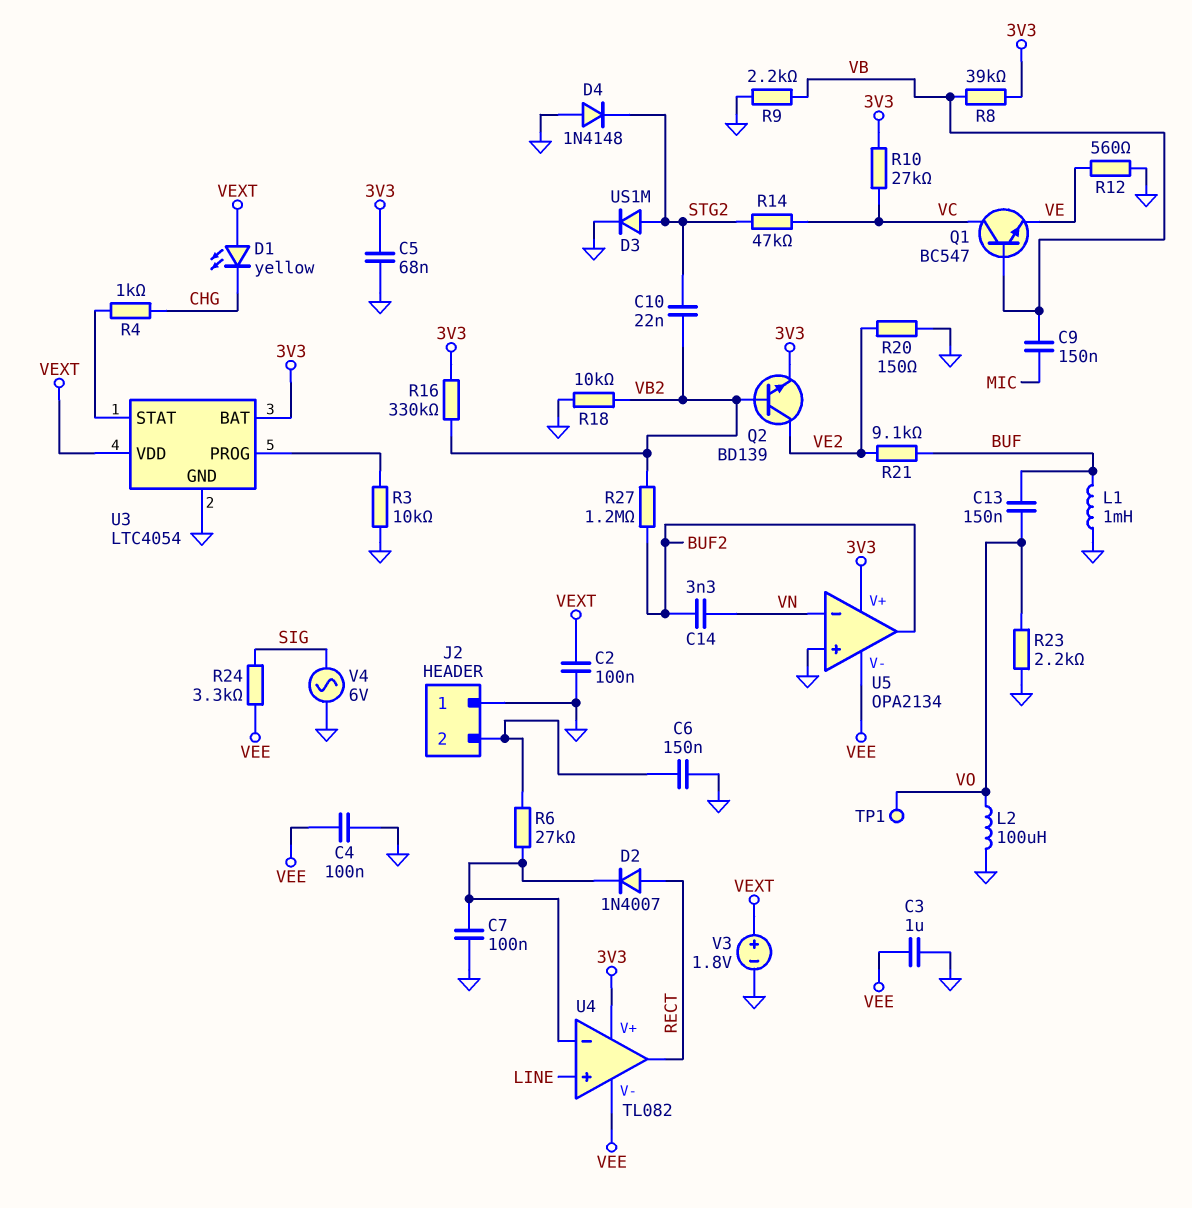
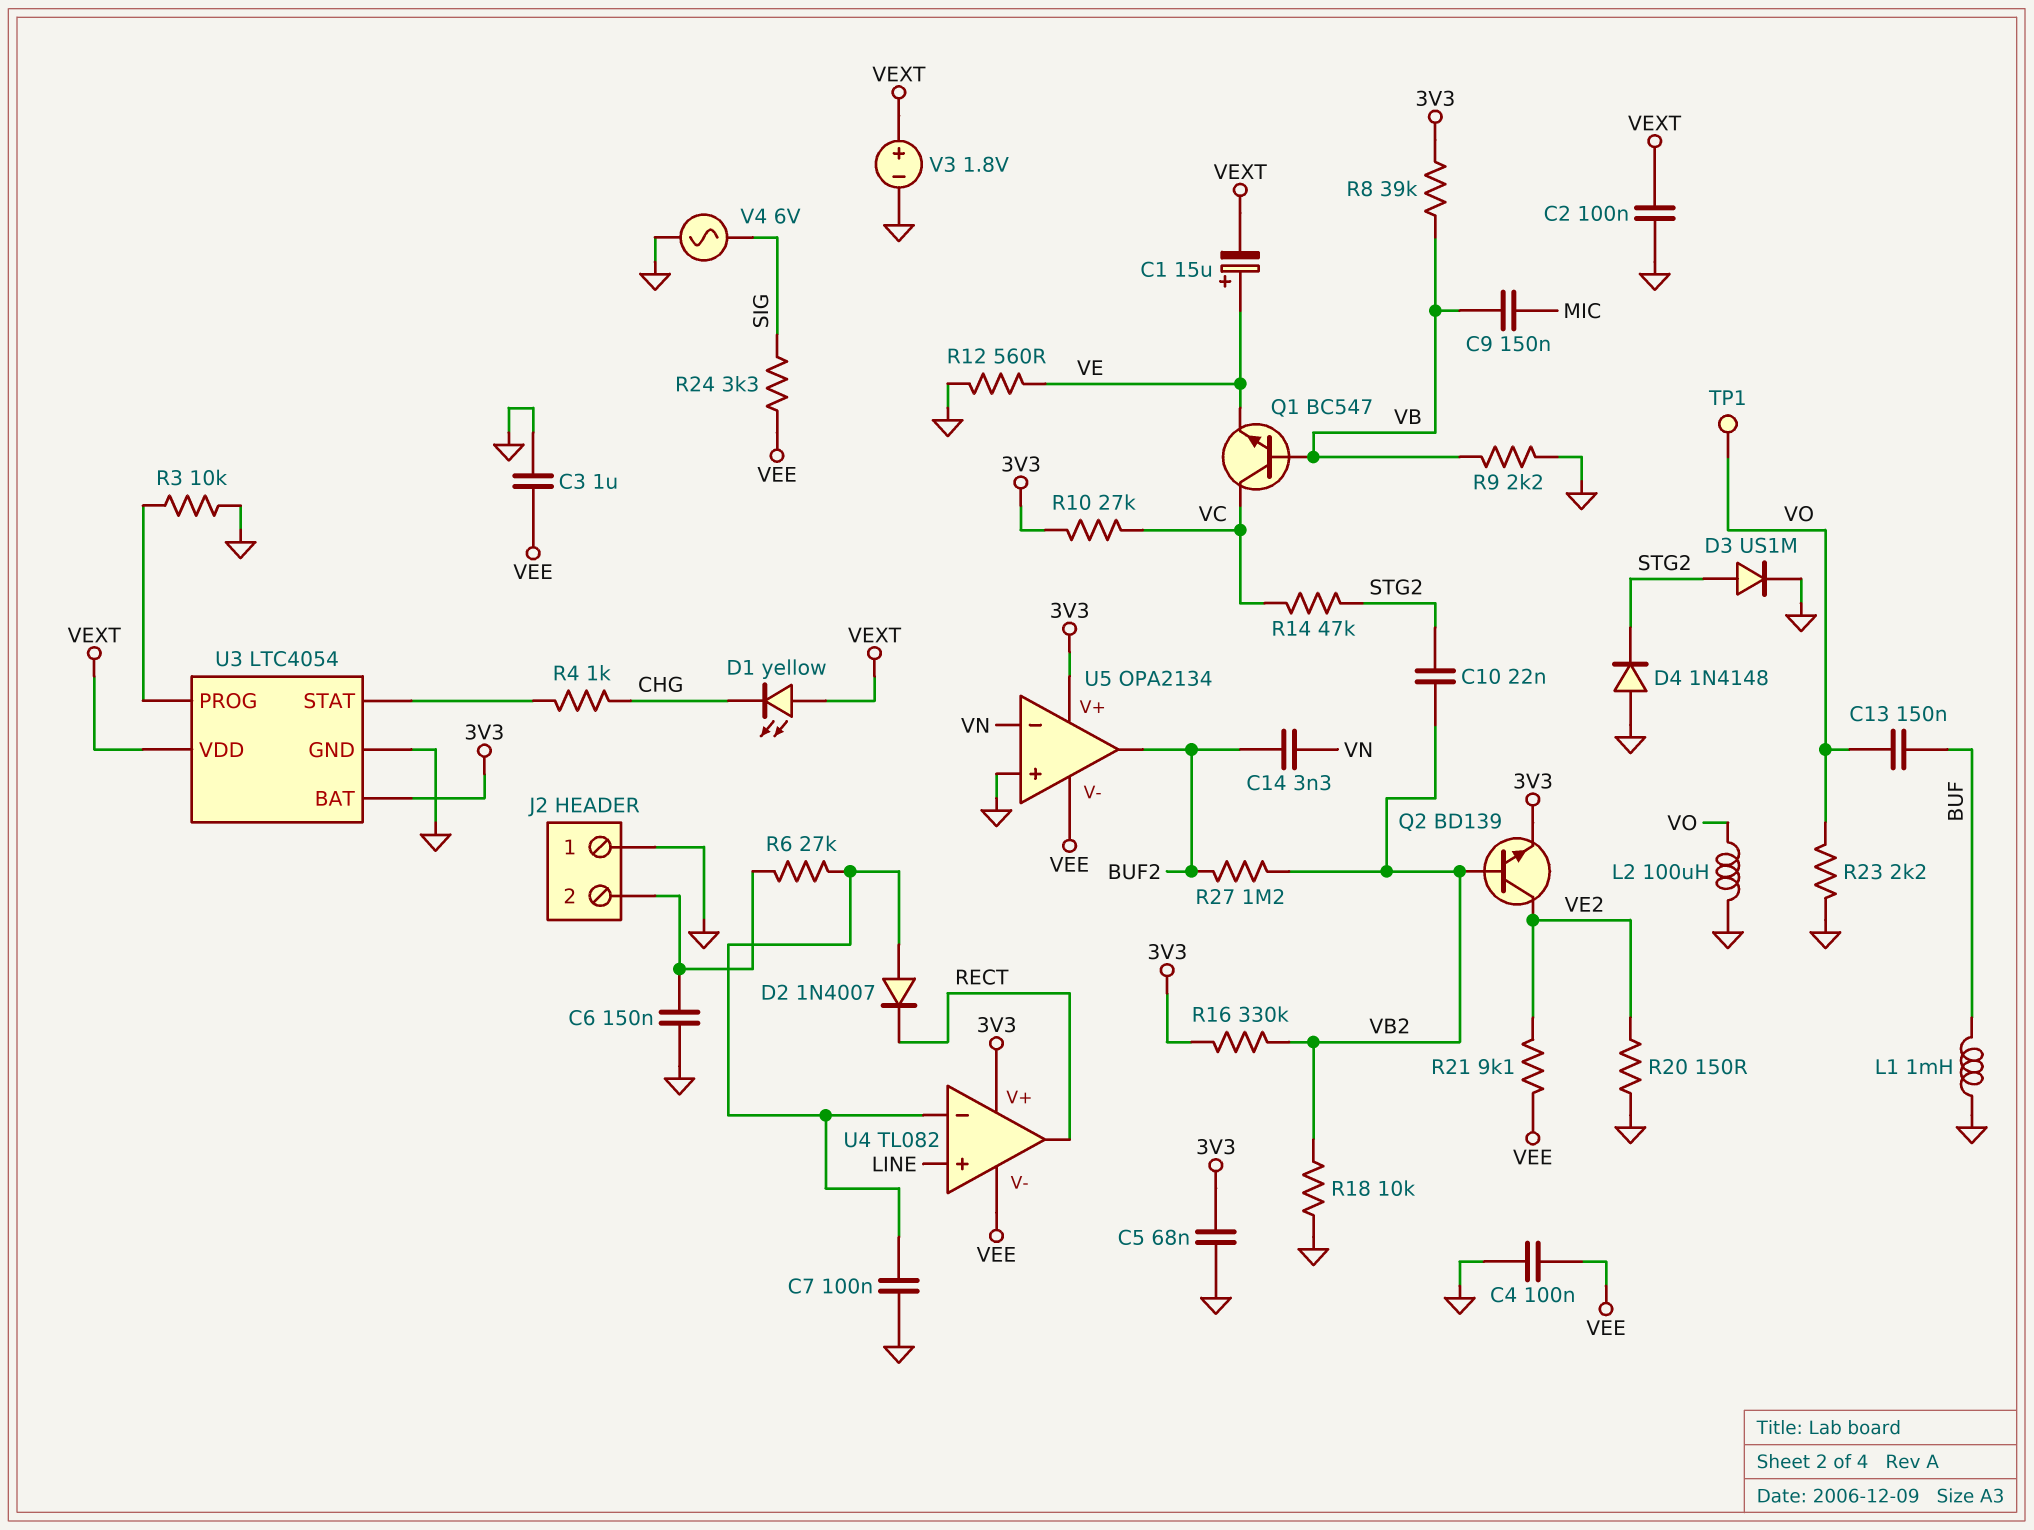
C1: none -> 15uF (plus VE, minus VEXT)
D2: diode 1N4007 (A RECT, K U4/in-) -> diode 1N4007 (A U4/in-, K RECT)
R21: 9.1k (BUF, VE2) -> 9.1k (VE2, VEE)

